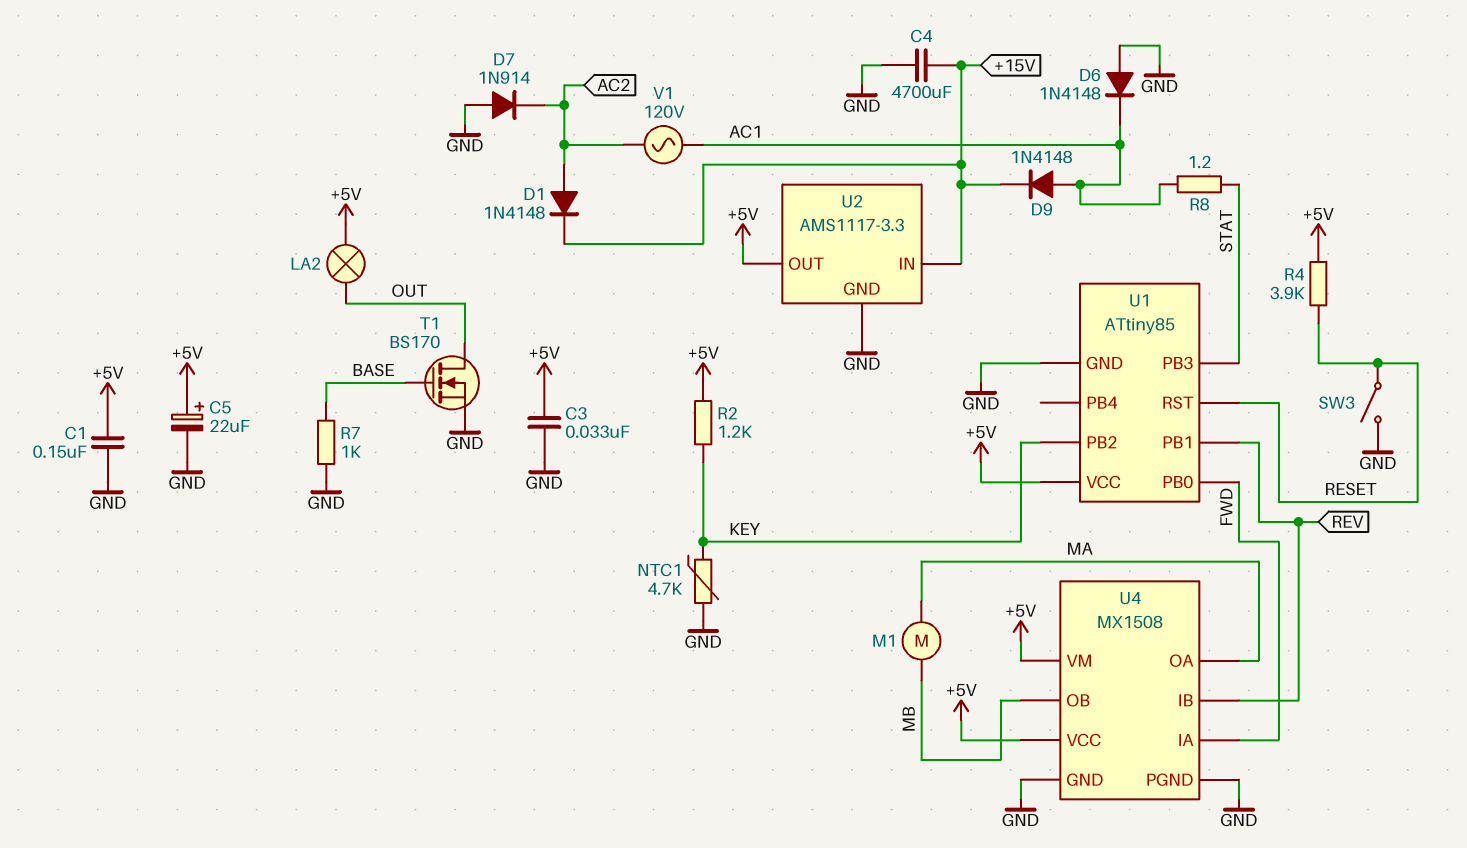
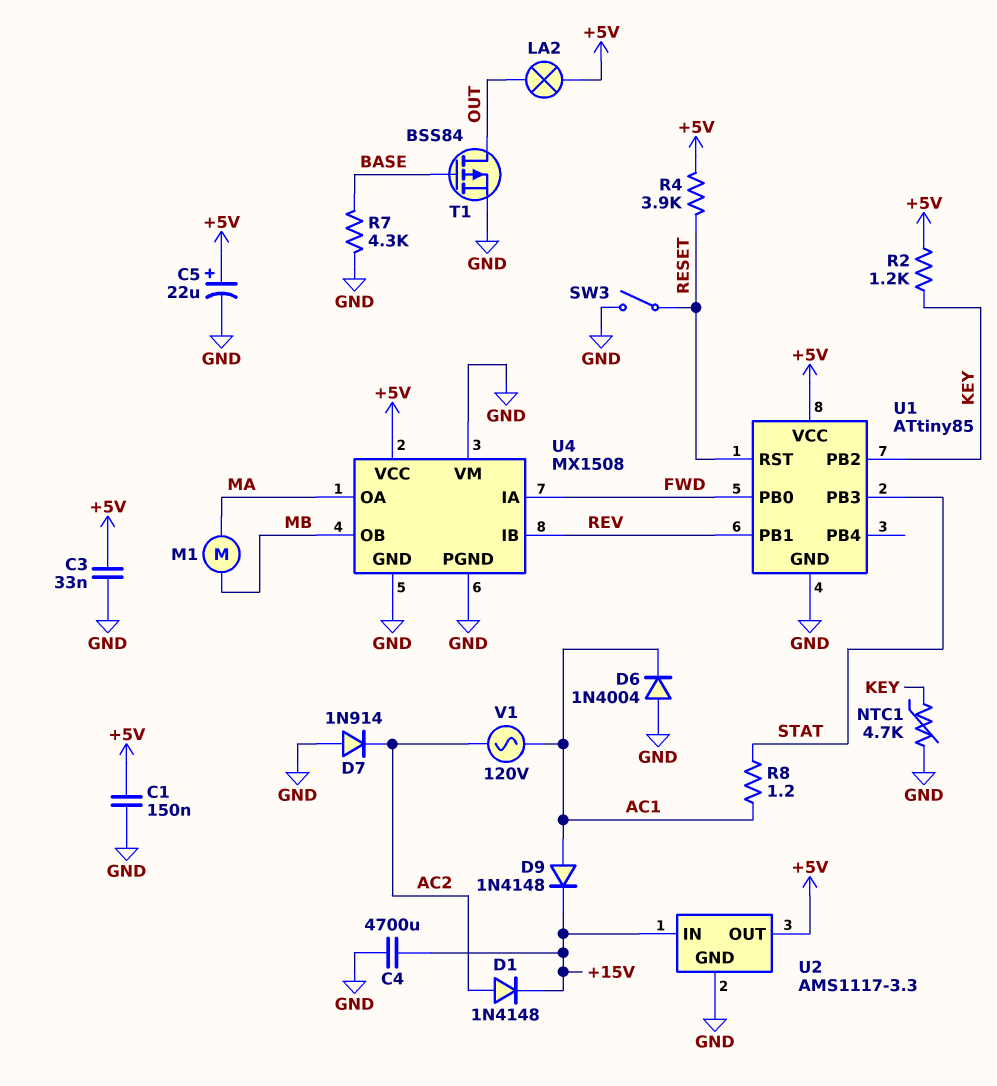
D6: diode 1N4148 (A GND, K AC1) -> diode 1N4004 (A GND, K AC1)
R7: 1k (BASE, GND) -> 4.3k (BASE, GND)
T1: NMOS BS170 (G BASE, D OUT, S GND) -> PMOS BSS84 (G BASE, D OUT, S GND)
U4 pin VM: +5V -> GND

